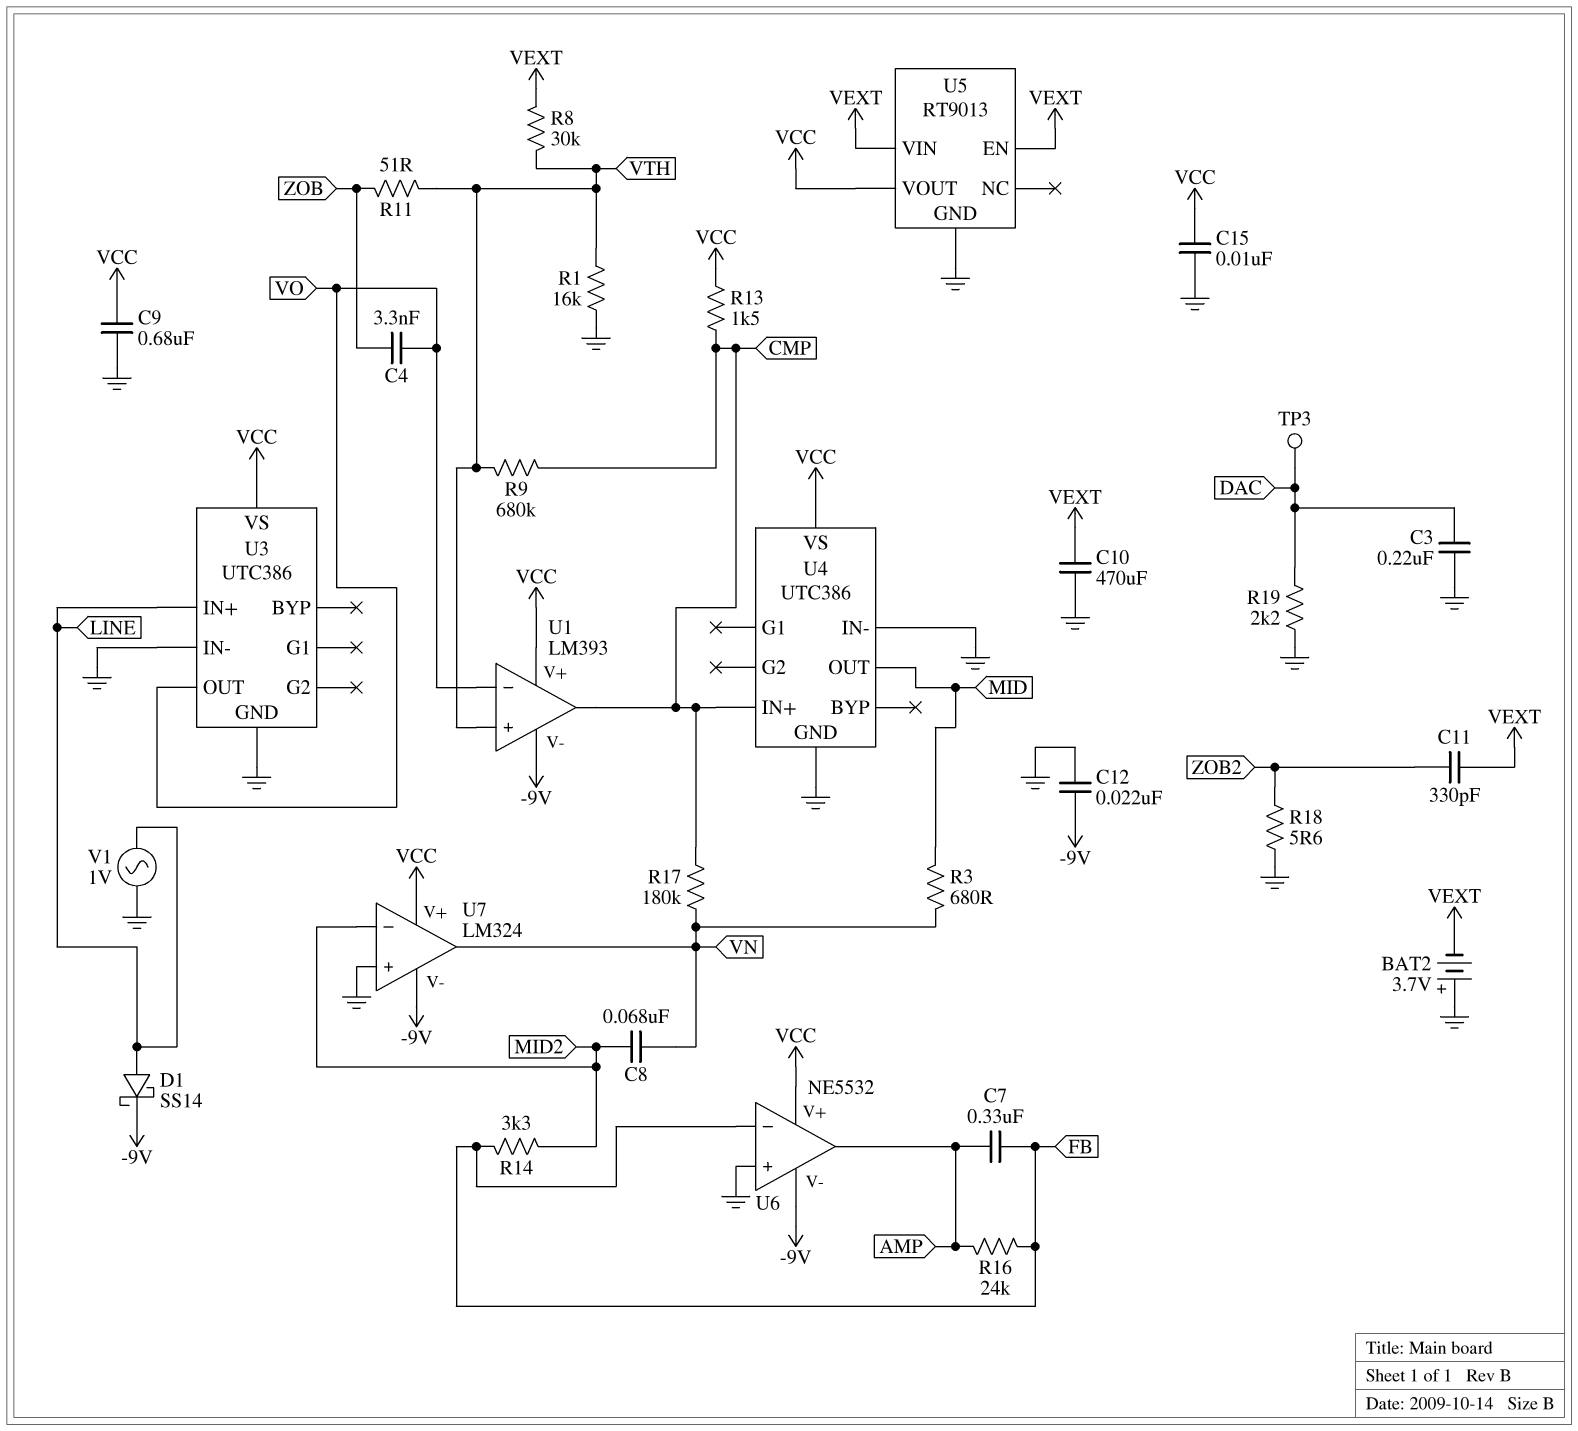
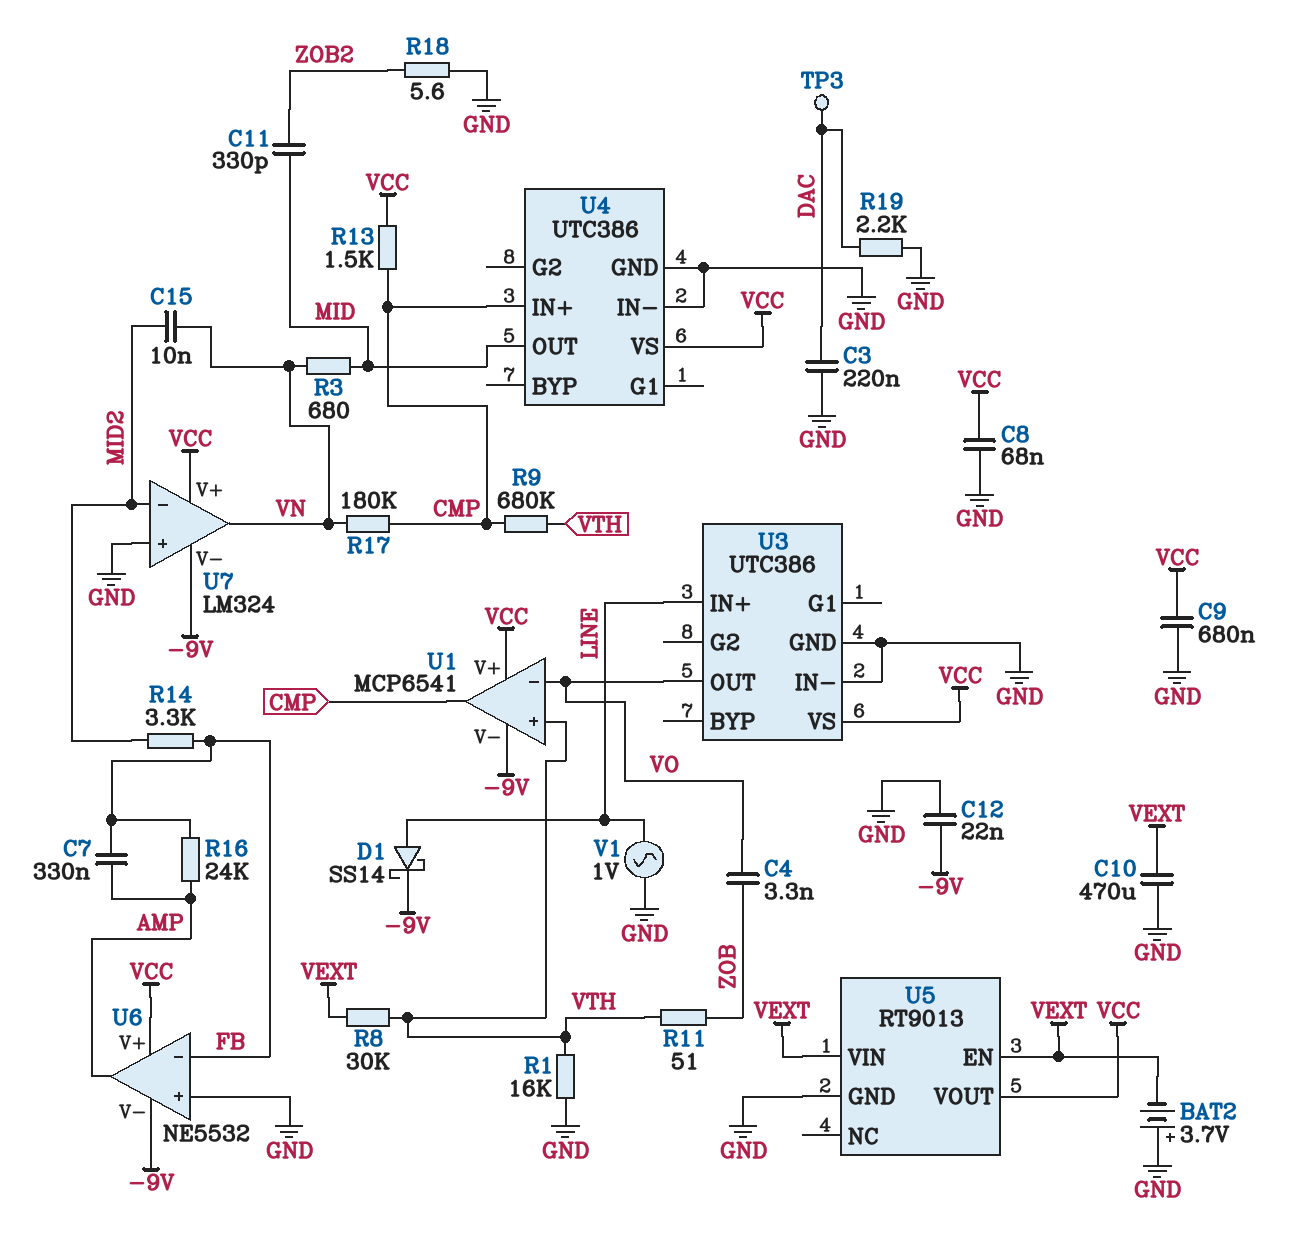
C8: 68nF (MID2, VN) -> 68nF (GND, VCC)
C11: 330pF (VEXT, ZOB2) -> 330pF (MID, ZOB2)
C15: 10nF (GND, VCC) -> 10nF (MID2, VN)
U1: LM393 -> MCP6541

